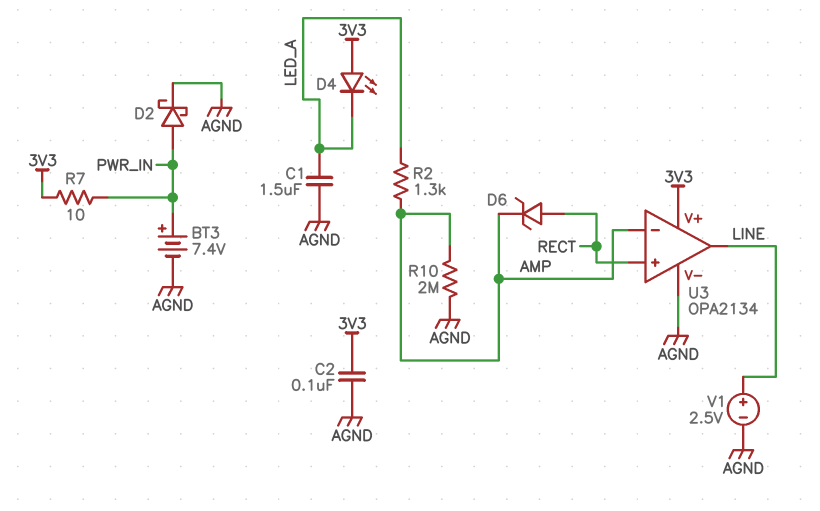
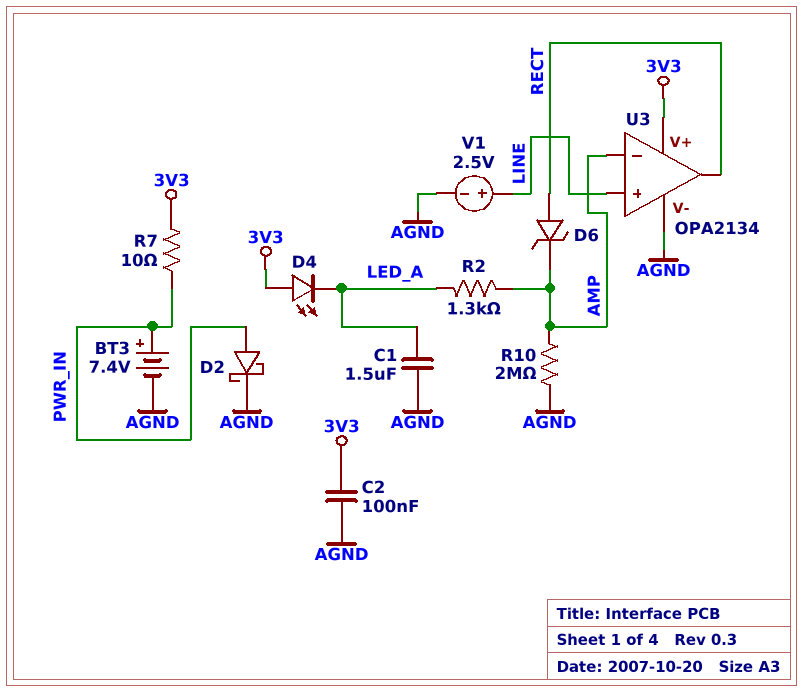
U3 pin in+: RECT -> LINE
U3 pin out: LINE -> RECT

